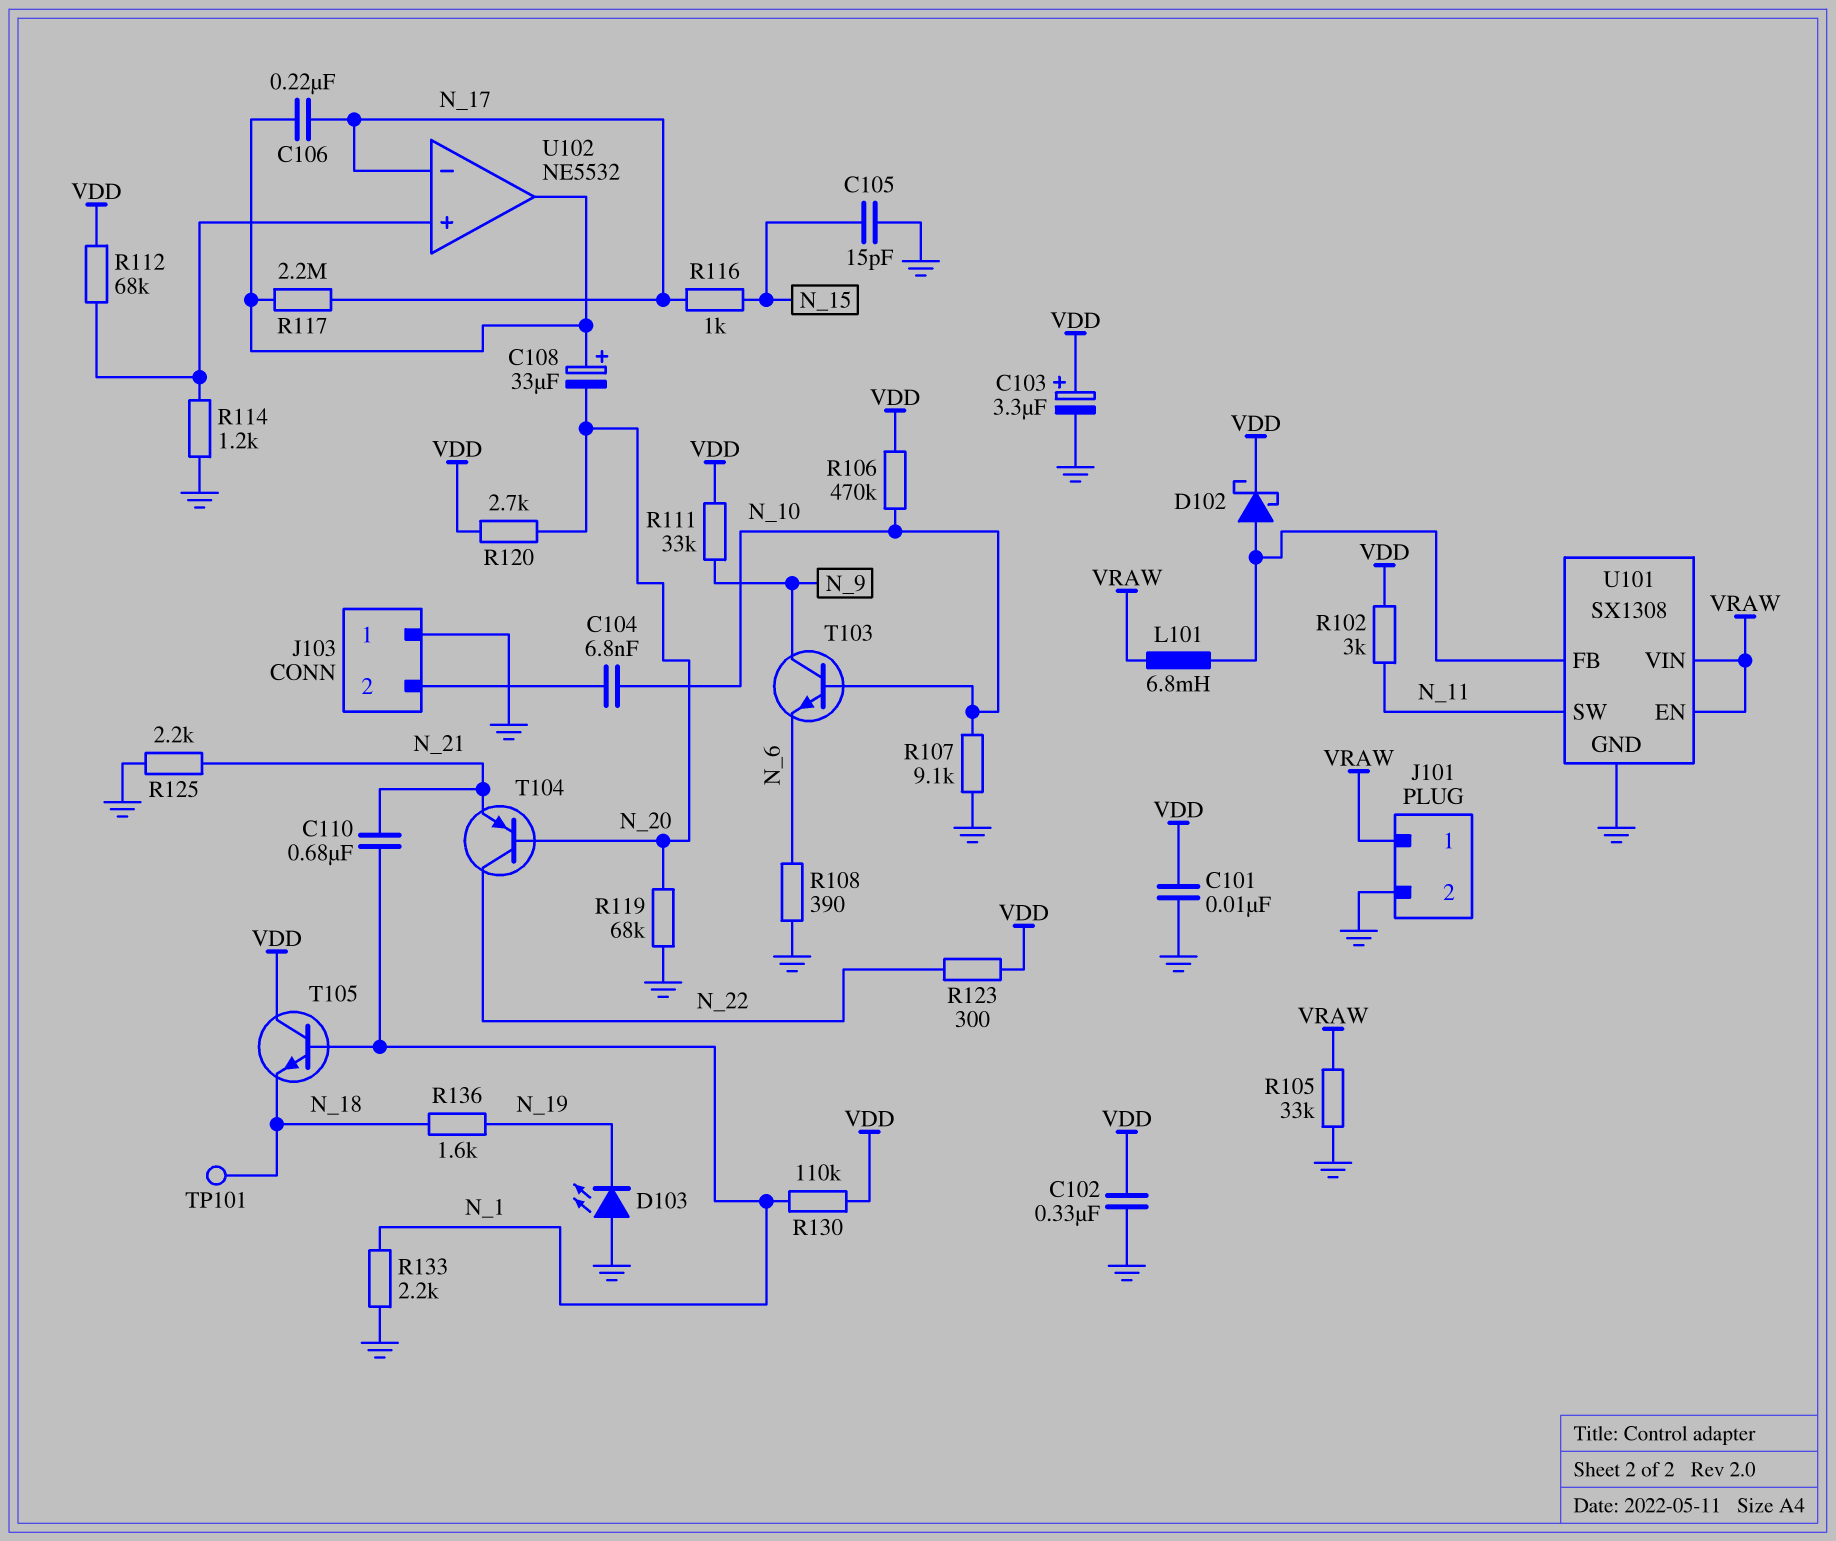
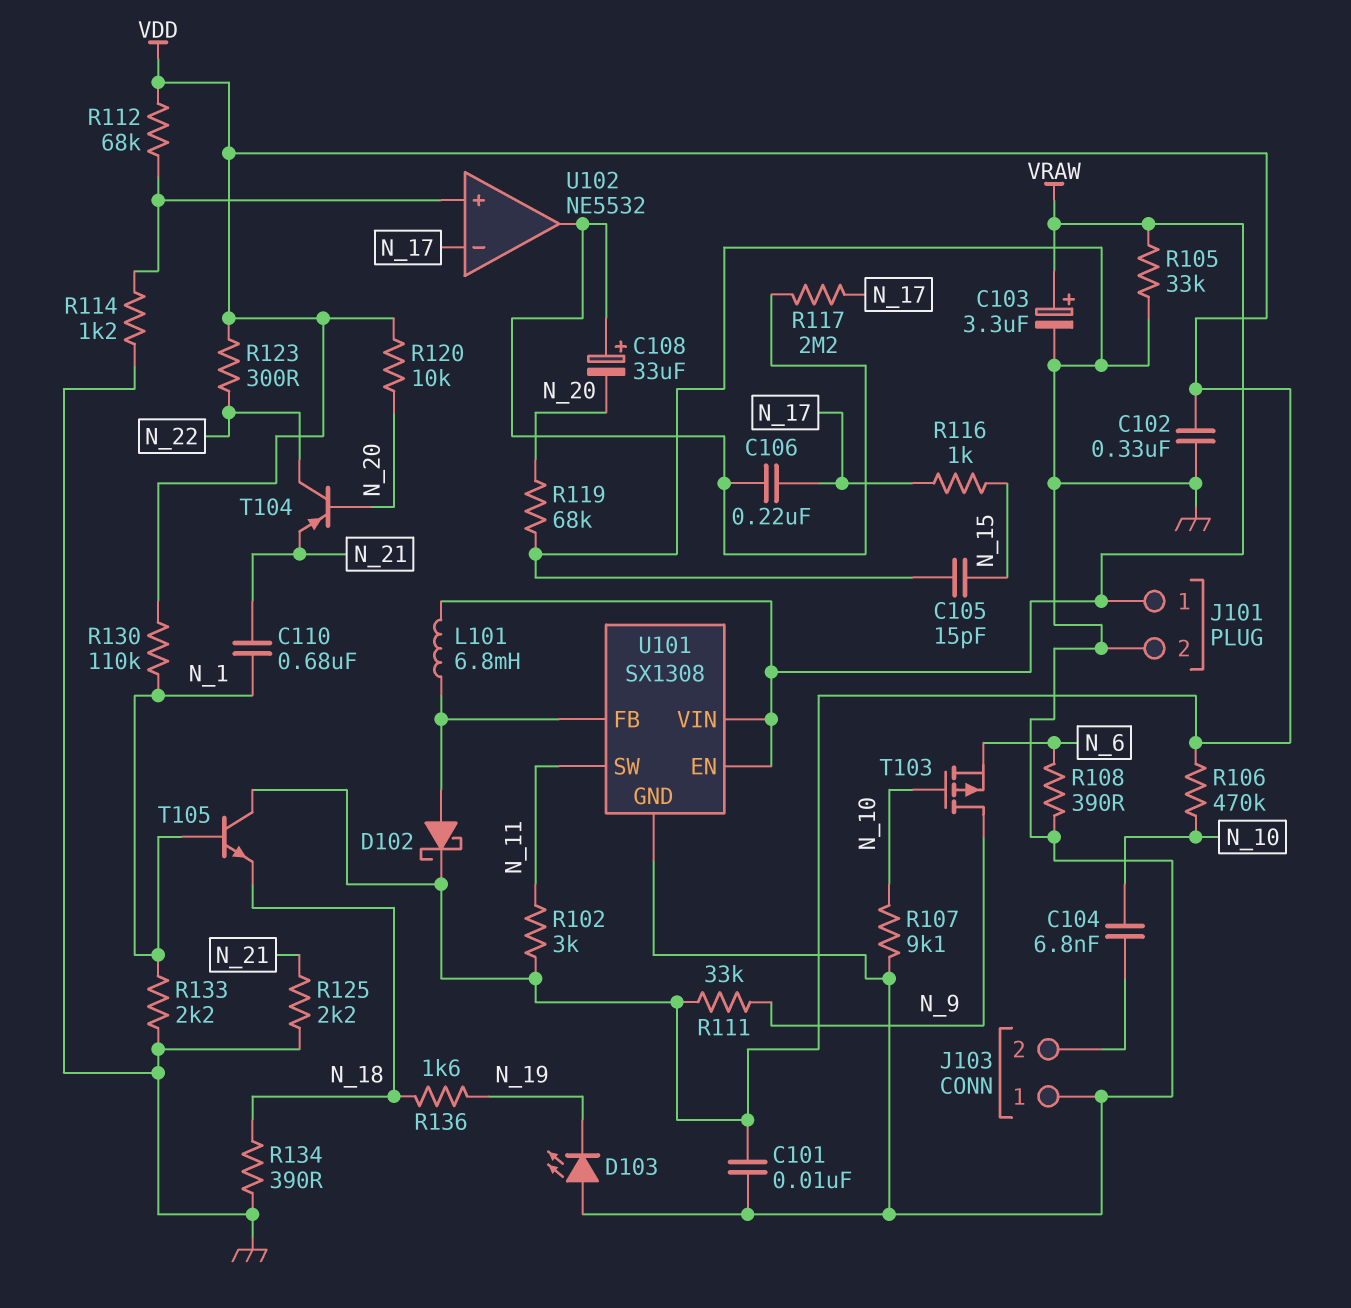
C103: 3.3uF (plus VDD, minus GND) -> 3.3uF (plus VRAW, minus GND)
R120: 2.7k (N_20, VDD) -> 10k (N_20, VDD)
R134: none -> 390 (GND, N_18)
T103: NPN (B N_10, C N_9, E N_6) -> PMOS (G N_10, D N_9, S N_6)
TP101: test point (N_18) -> none

